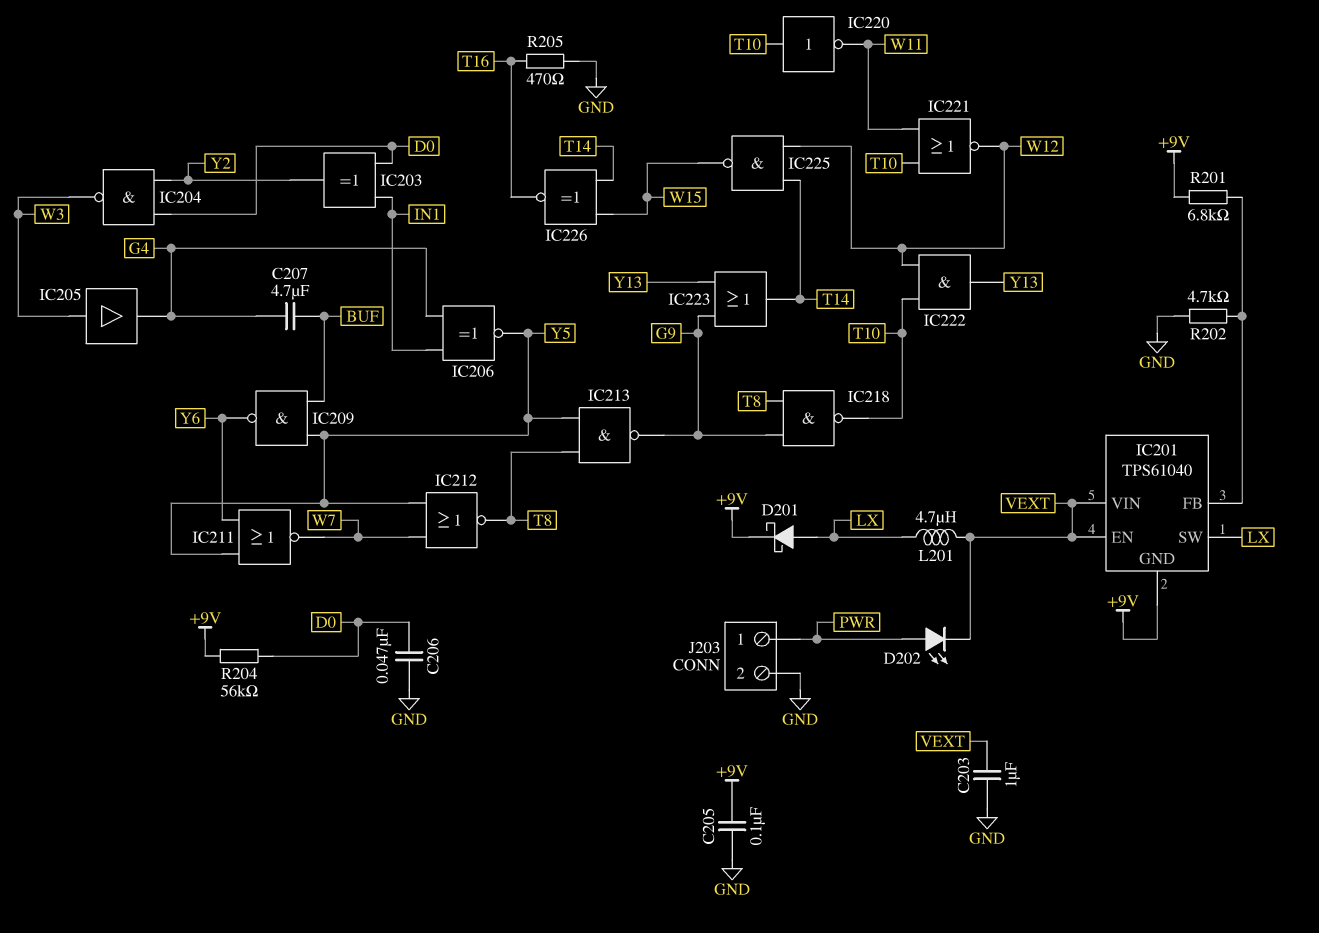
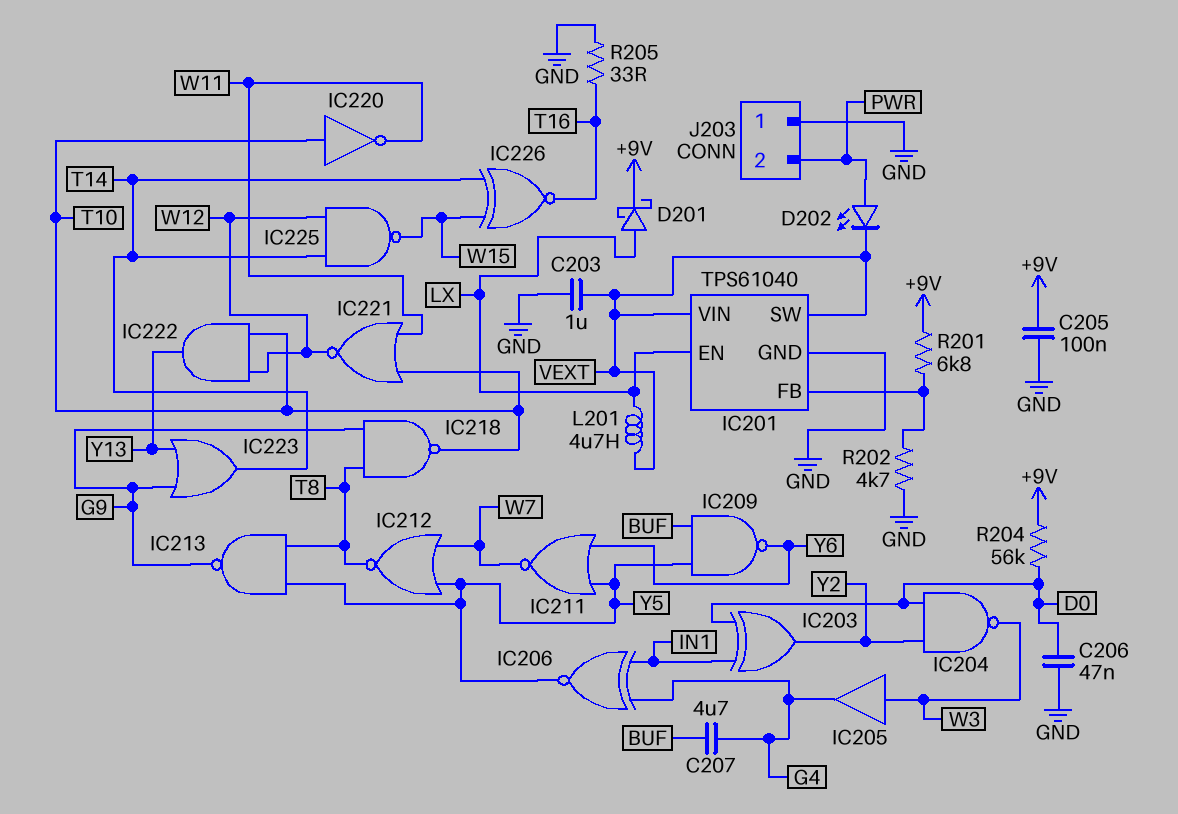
IC201 pin EN: VEXT -> LX
IC201 pin GND: +9V -> GND
IC201 pin SW: LX -> VEXT
J203 pin 1: PWR -> GND
J203 pin 2: GND -> PWR
R205: 470 (GND, T16) -> 33 (GND, T16)

